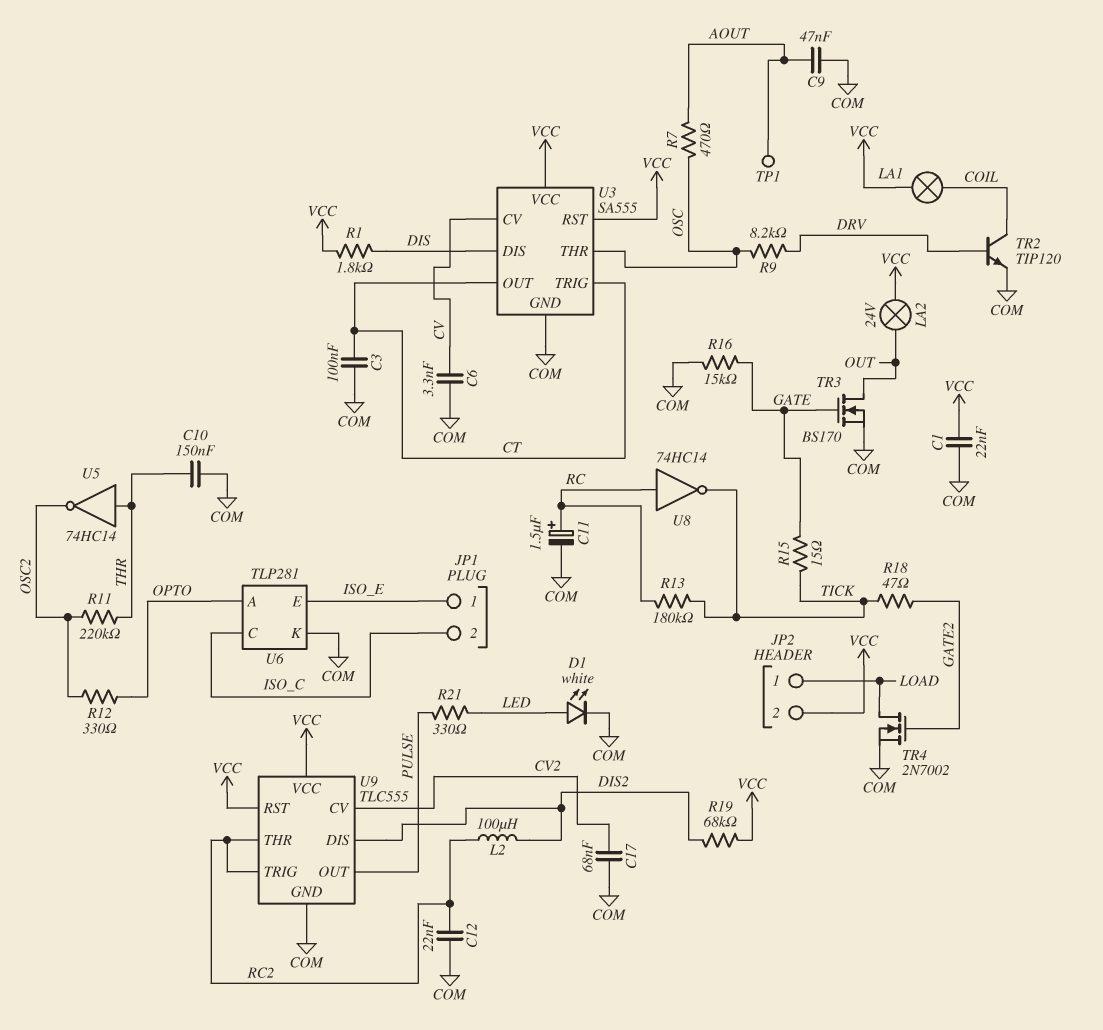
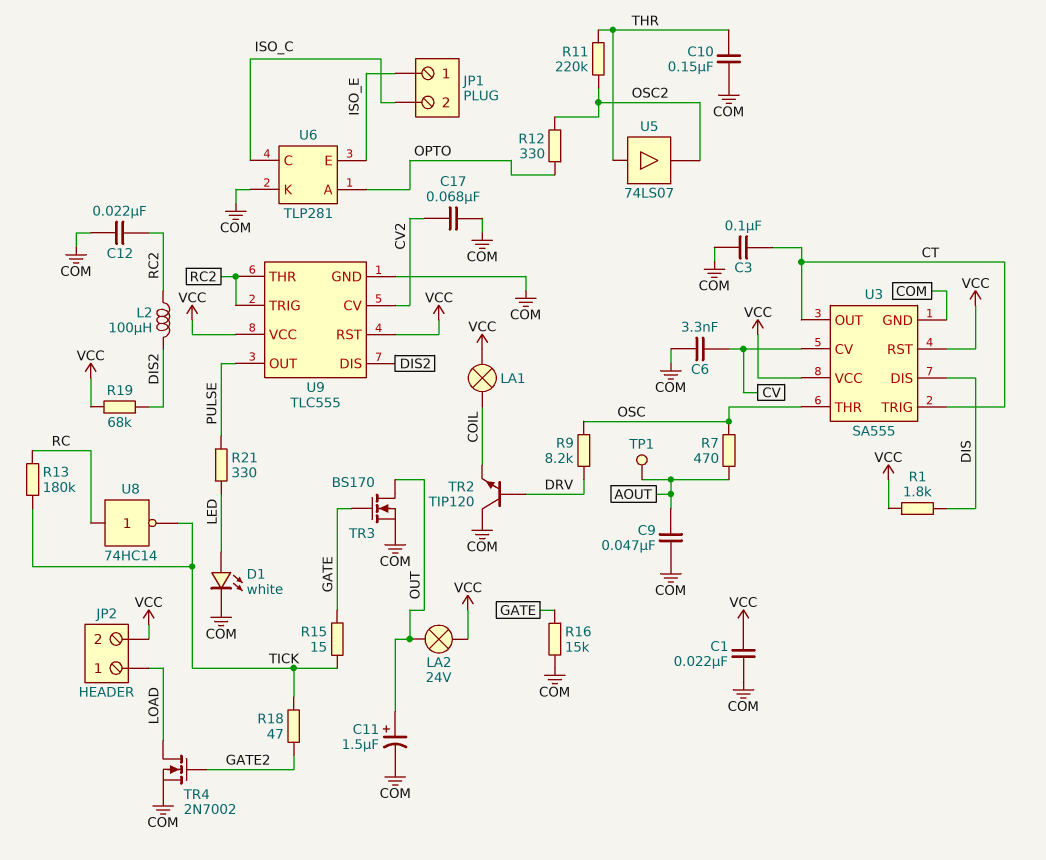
C11: 1.5uF (plus RC, minus COM) -> 1.5uF (plus OUT, minus COM)
TR2: NPN TIP120 (B DRV, C COIL, E COM) -> NPN TIP120 (B DRV, C COM, E COIL)
U5: NOT 74HC14 (in THR, out OSC2) -> buffer 74LS07 (in THR, out OSC2)

